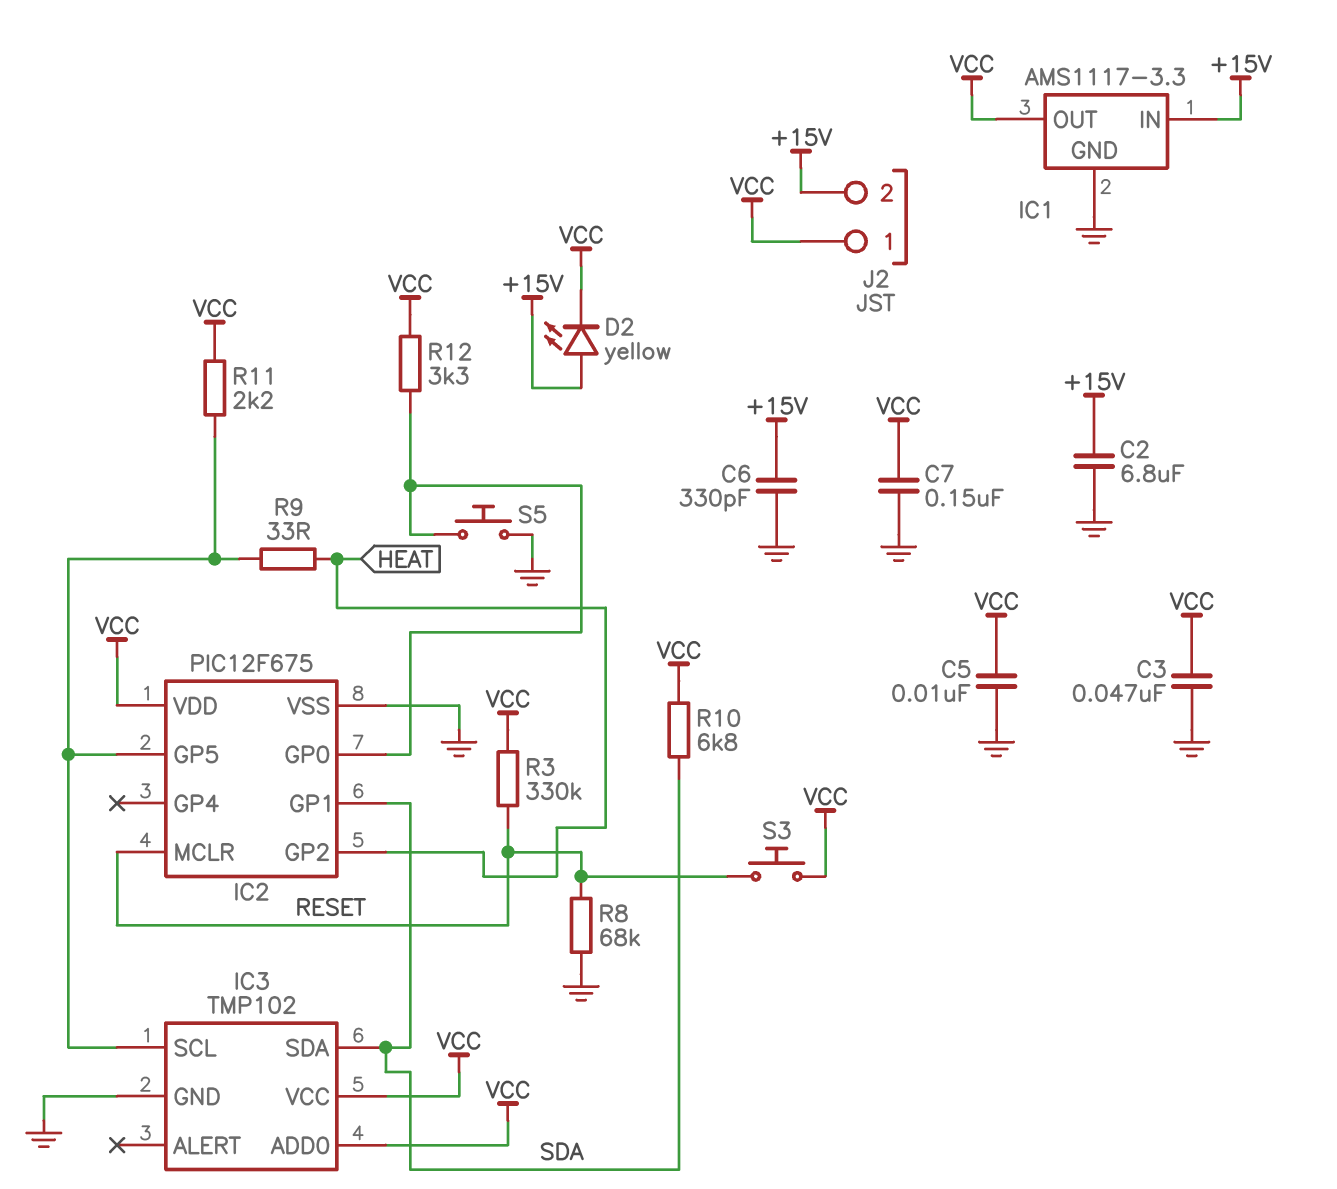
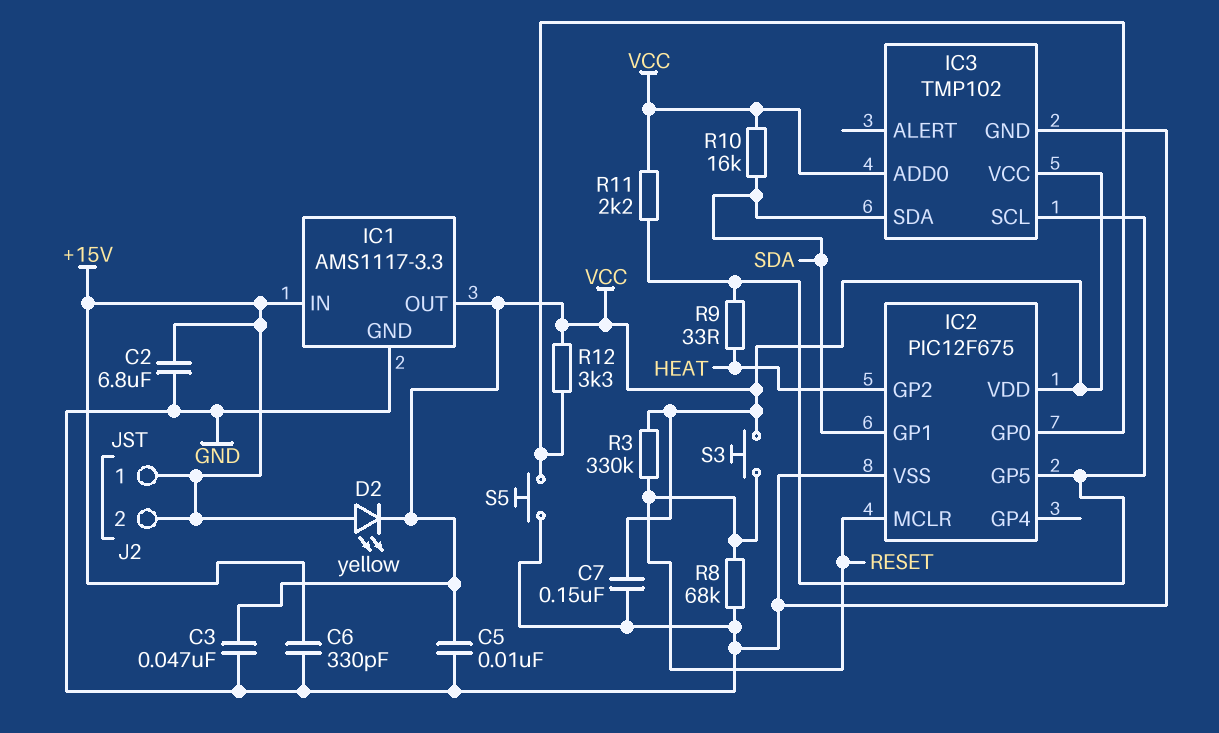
J2 pin 1: VCC -> +15V
R10: 6.8k (SDA, VCC) -> 16k (SDA, VCC)

